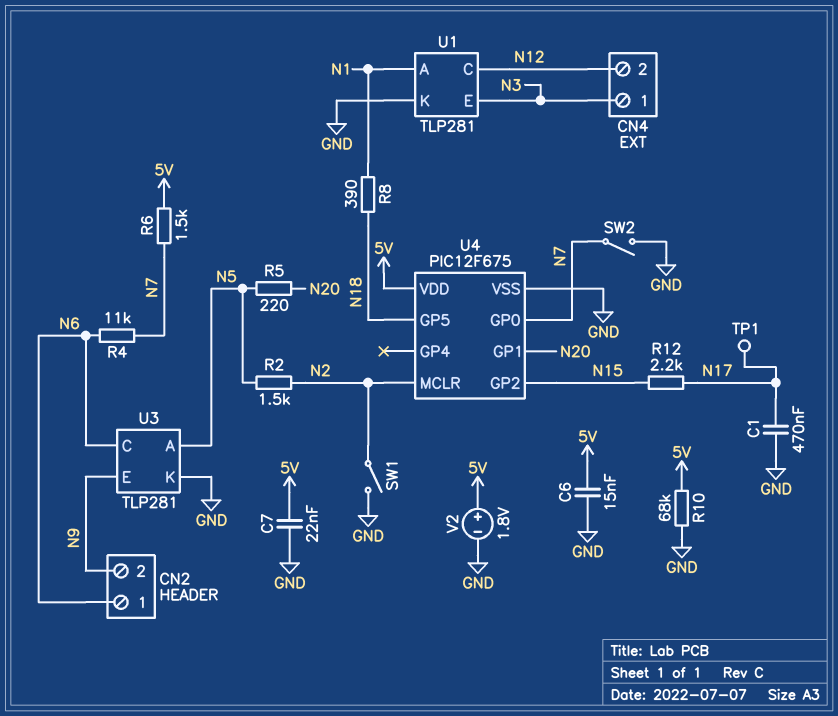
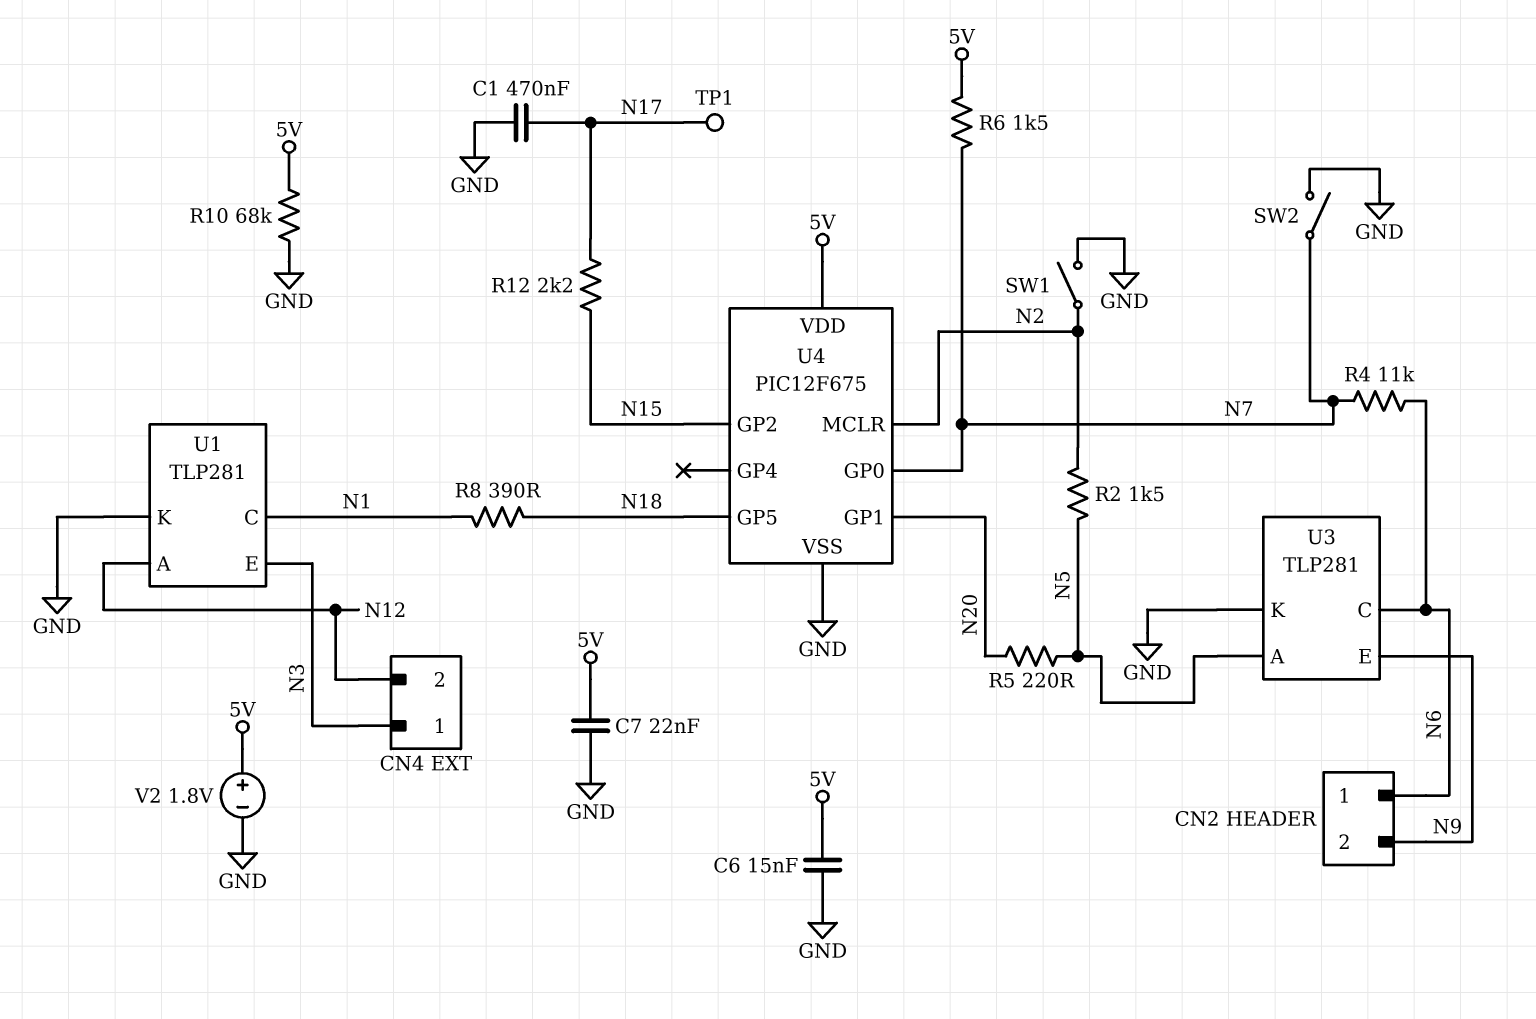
U1 pin A: N1 -> N12
U1 pin C: N12 -> N1

